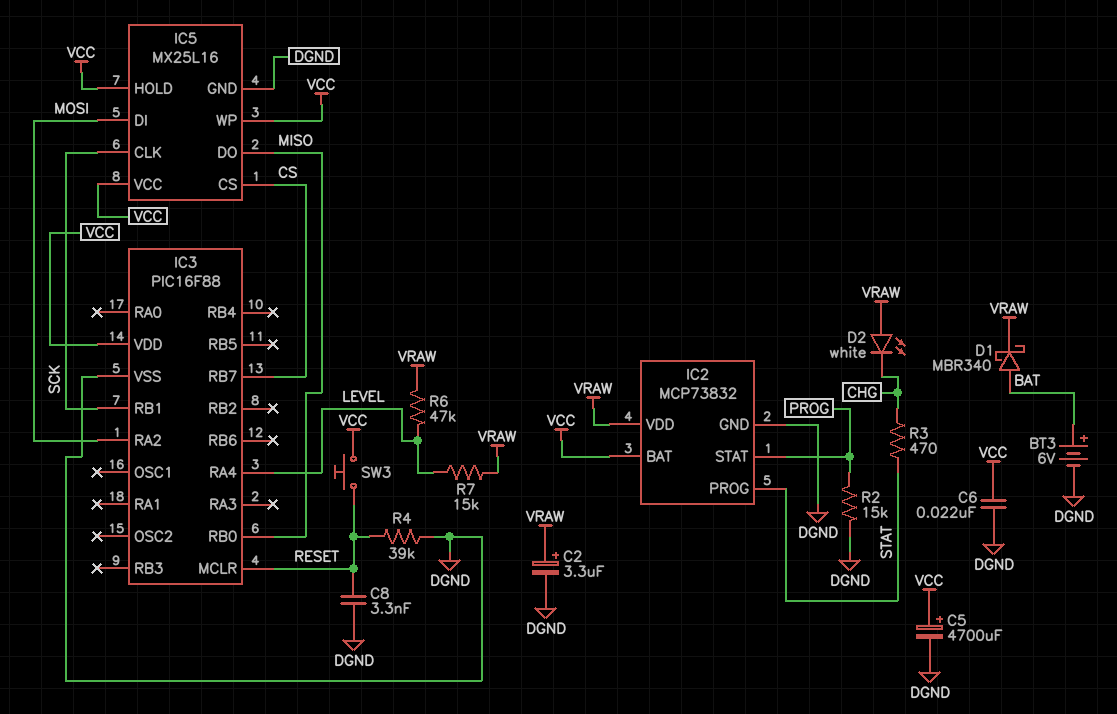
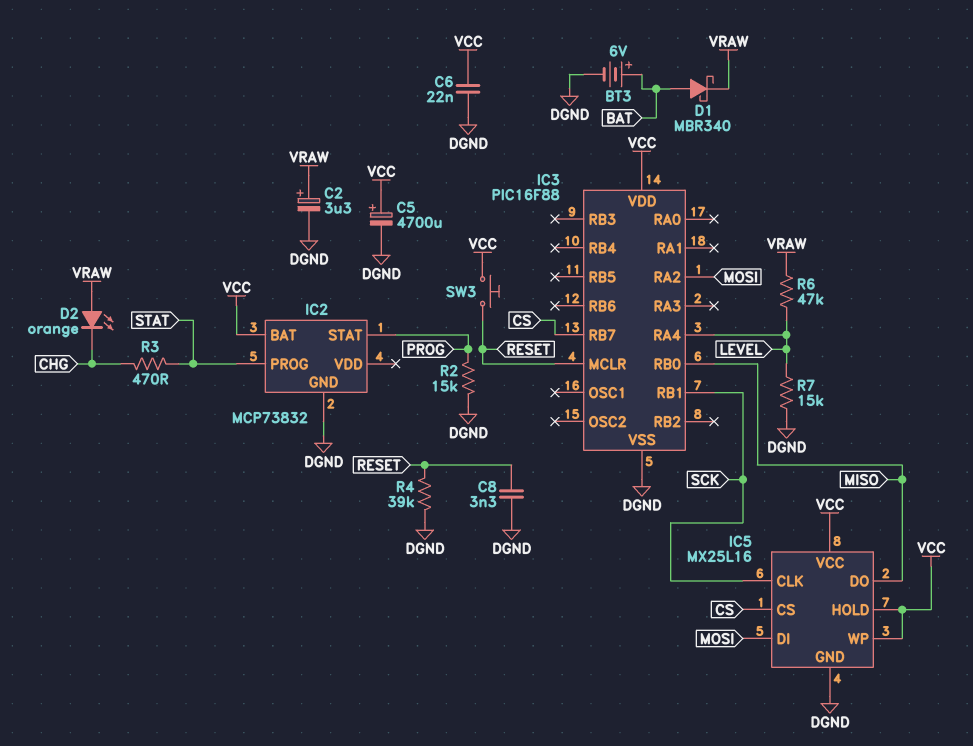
D2: LED white (A VRAW, K CHG) -> LED orange (A VRAW, K CHG)
IC2 pin VDD: VRAW -> none
R7: 15k (LEVEL, VRAW) -> 15k (DGND, LEVEL)

